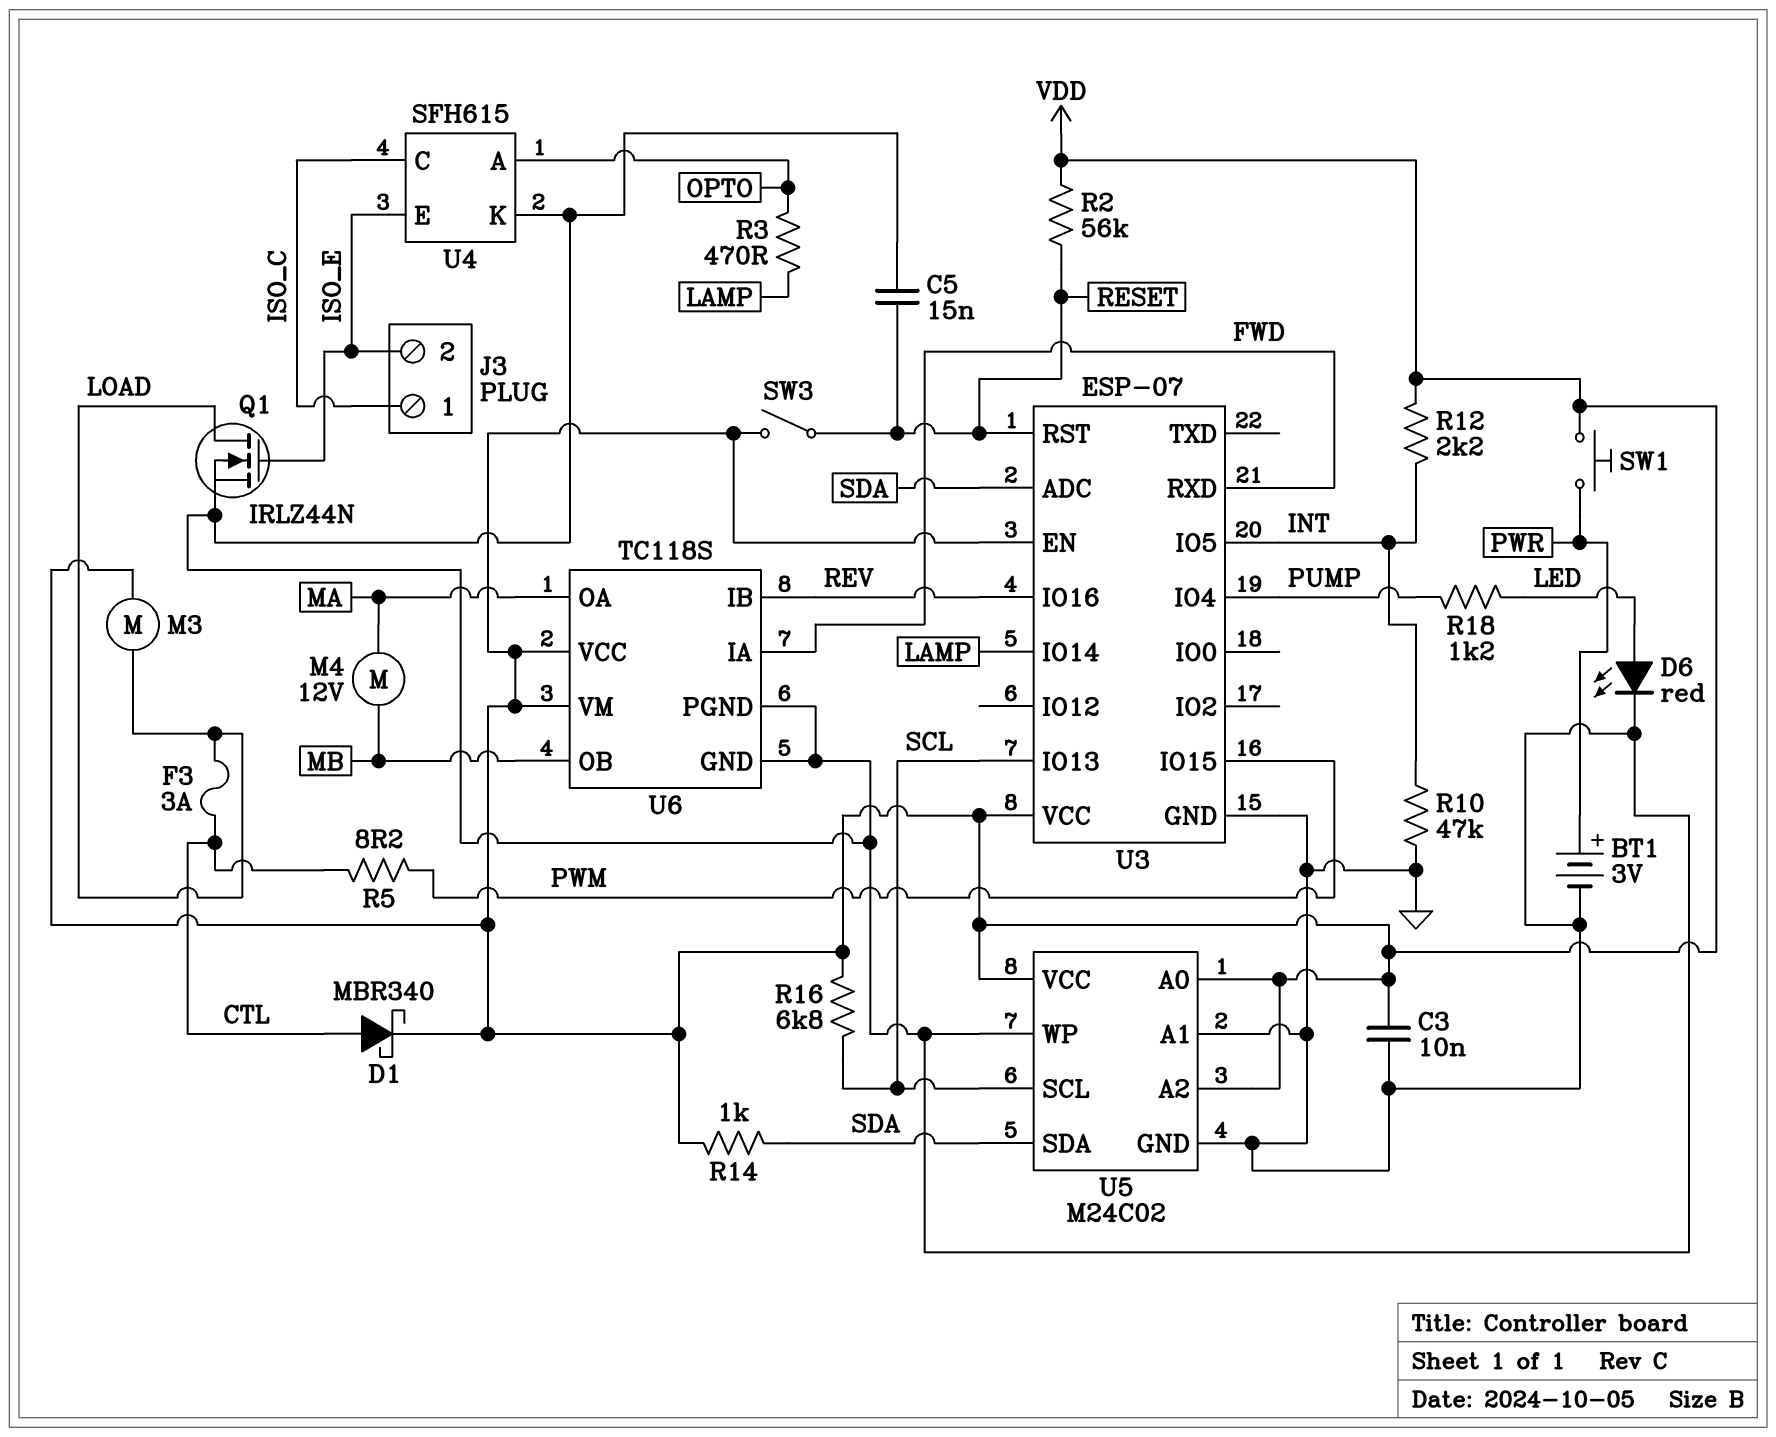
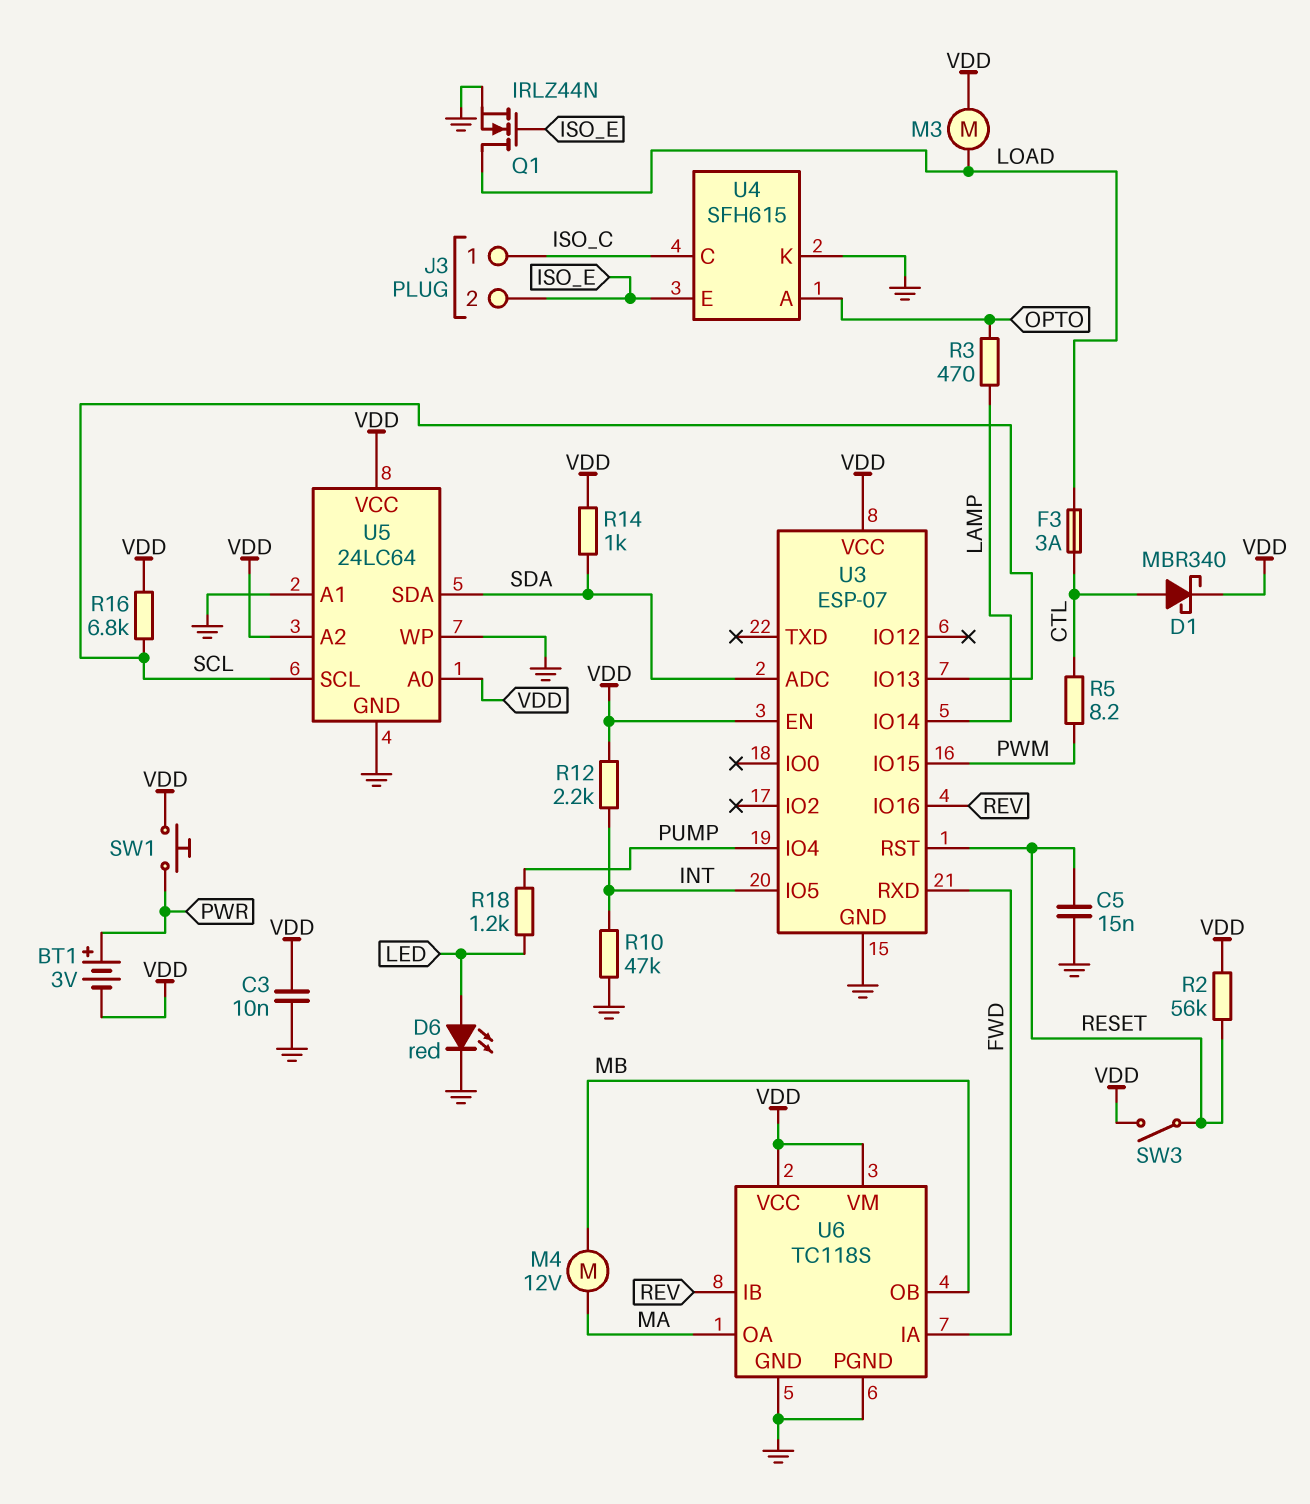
BT1: 3V (plus PWR, minus GND) -> 3V (plus PWR, minus VDD)
U5: M24C02 -> 24LC64

